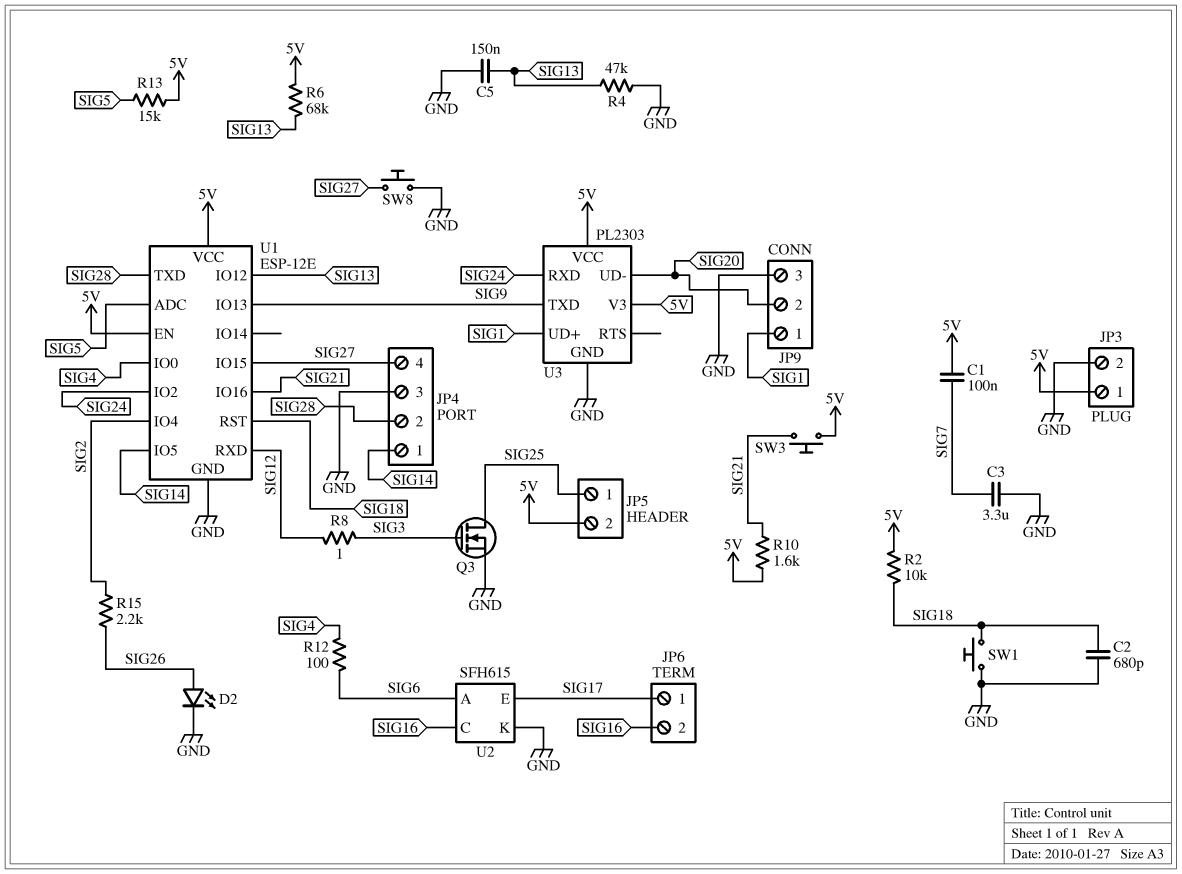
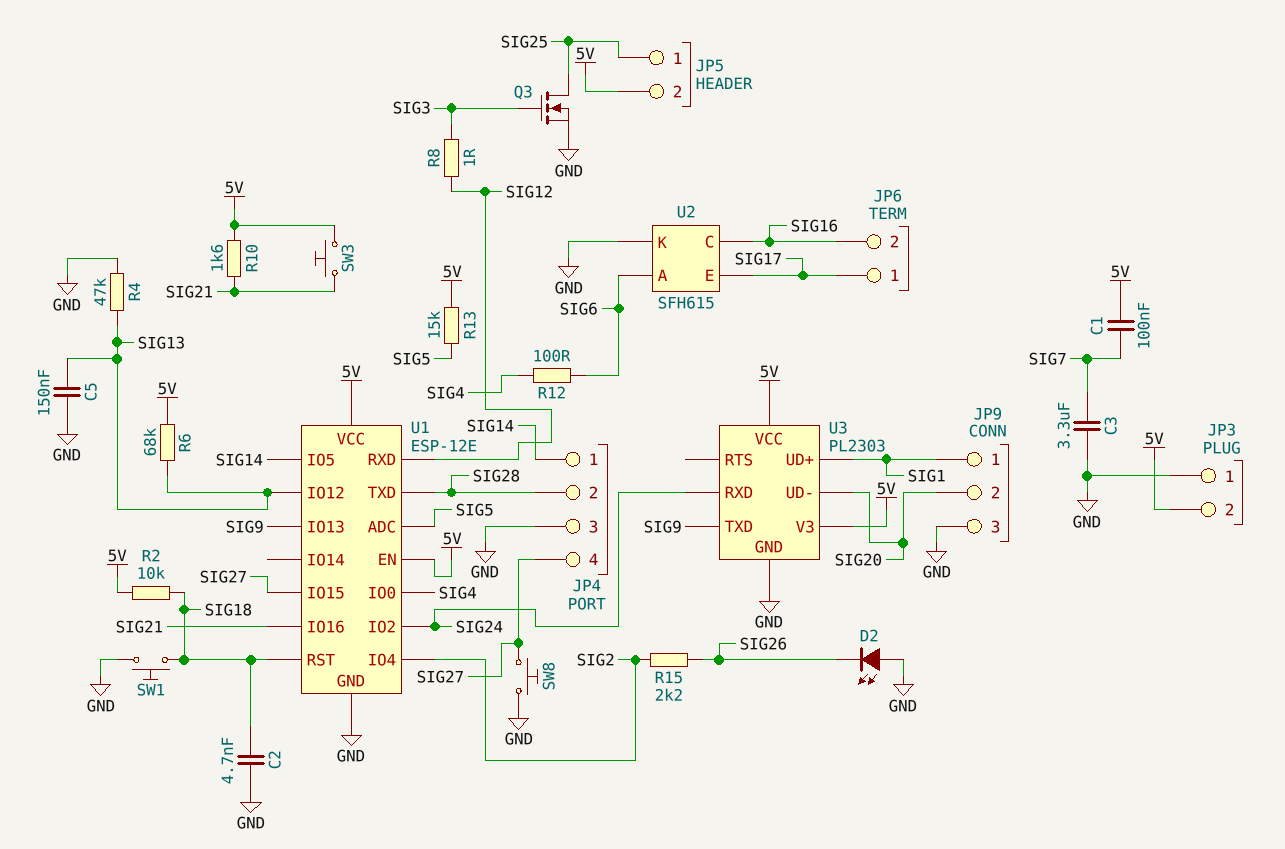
C2: 680pF (GND, SIG18) -> 4.7nF (GND, SIG18)
D2: LED (A SIG26, K GND) -> LED (A GND, K SIG26)
JP3 pin 1: 5V -> GND
JP3 pin 2: GND -> 5V

